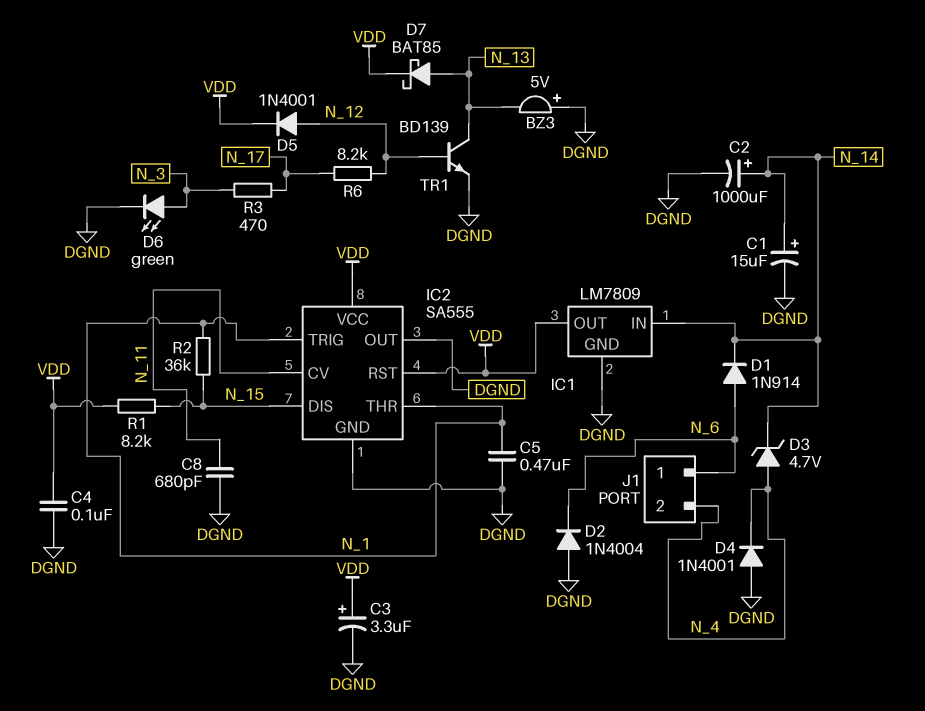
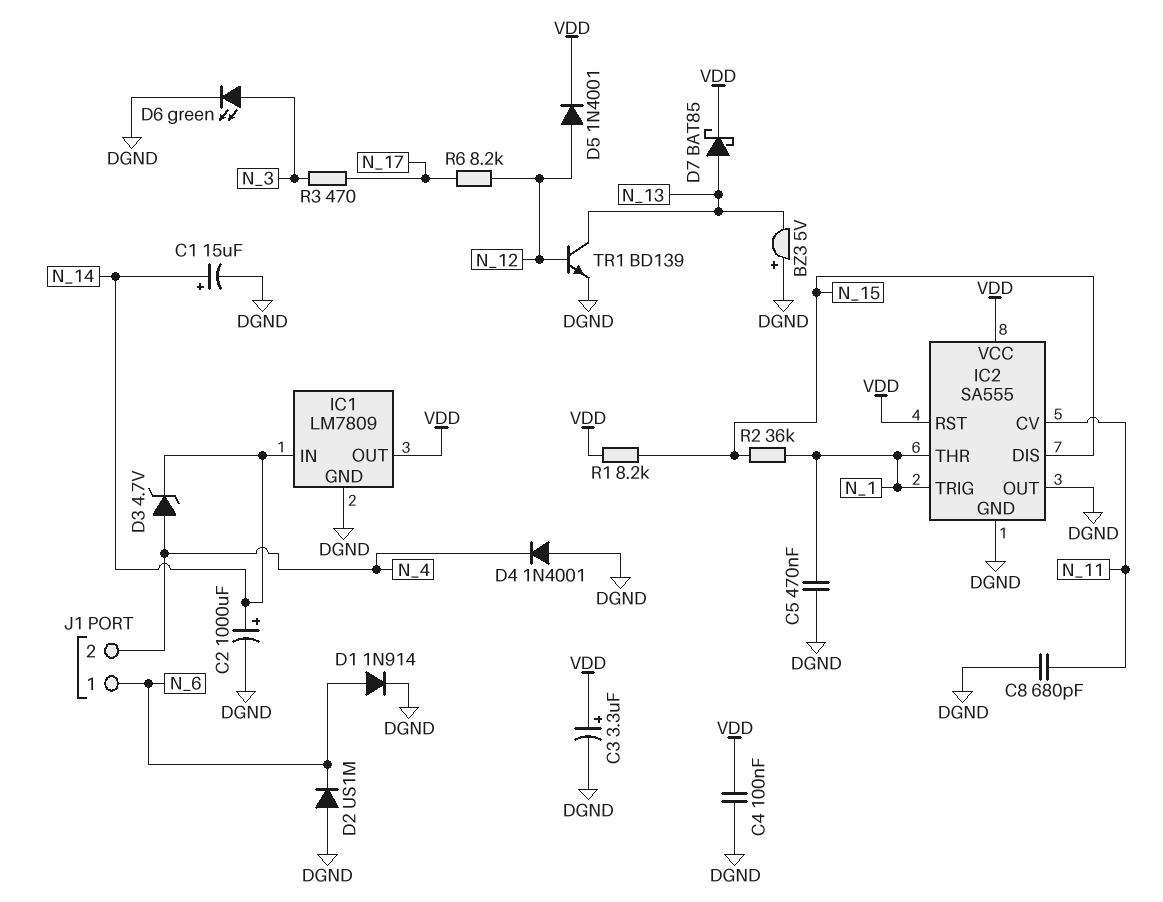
D1: diode 1N914 (A N_6, K N_14) -> diode 1N914 (A N_6, K DGND)
D2: diode 1N4004 (A DGND, K N_6) -> diode US1M (A DGND, K N_6)

